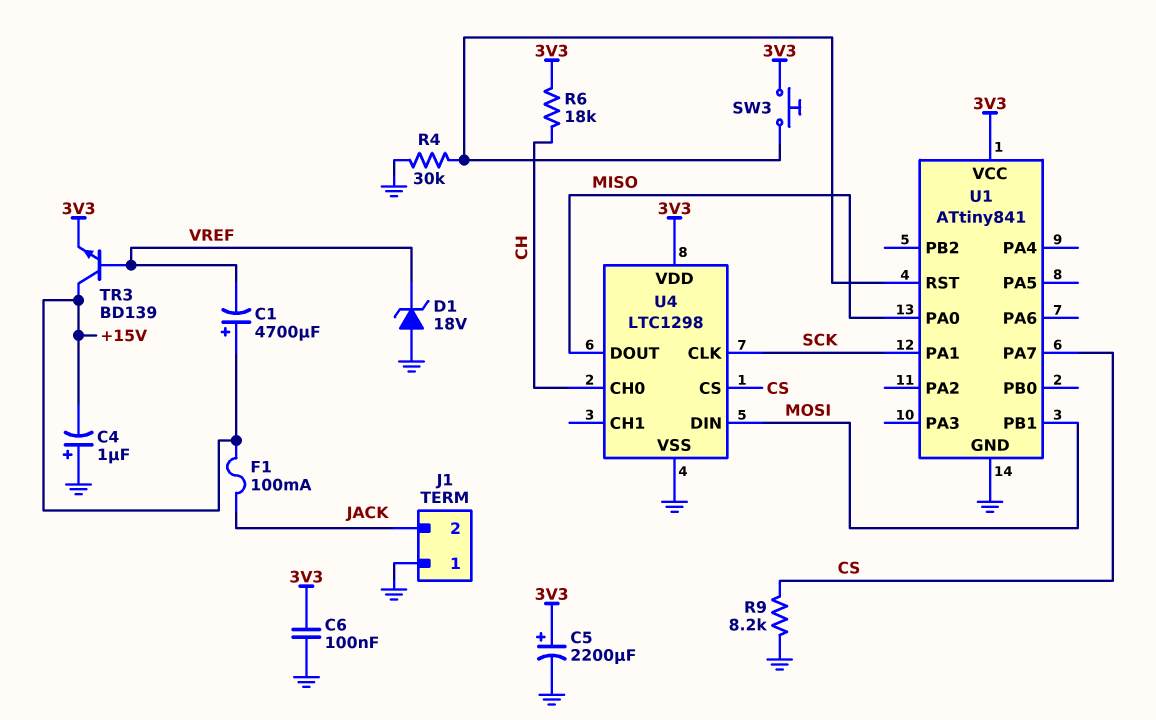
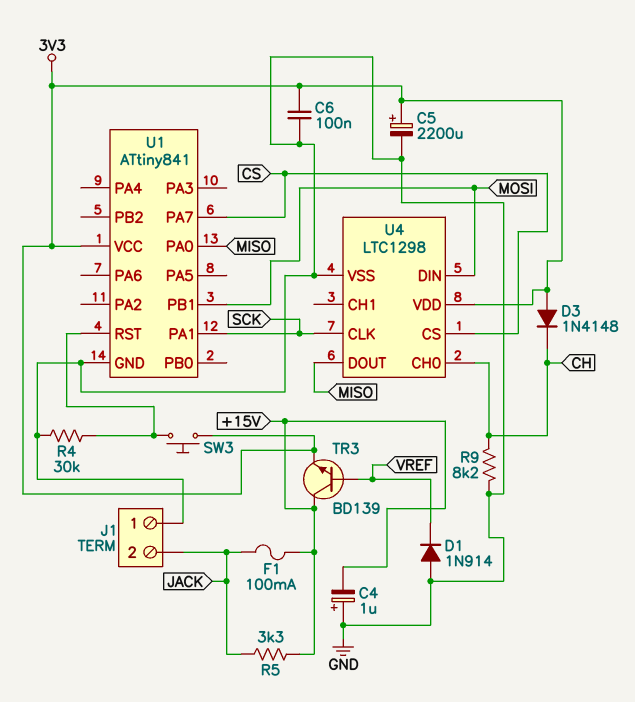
C1: 4700uF (plus +15V, minus VREF) -> none
D1: zener 18V (A GND, K VREF) -> diode 1N914 (A GND, K VREF)
D3: none -> diode 1N4148 (A 3V3, K CH)
R5: none -> 3.3k (+15V, JACK)
R6: 18k (3V3, CH) -> none
R9: 8.2k (CS, GND) -> 8.2k (CH, GND)

